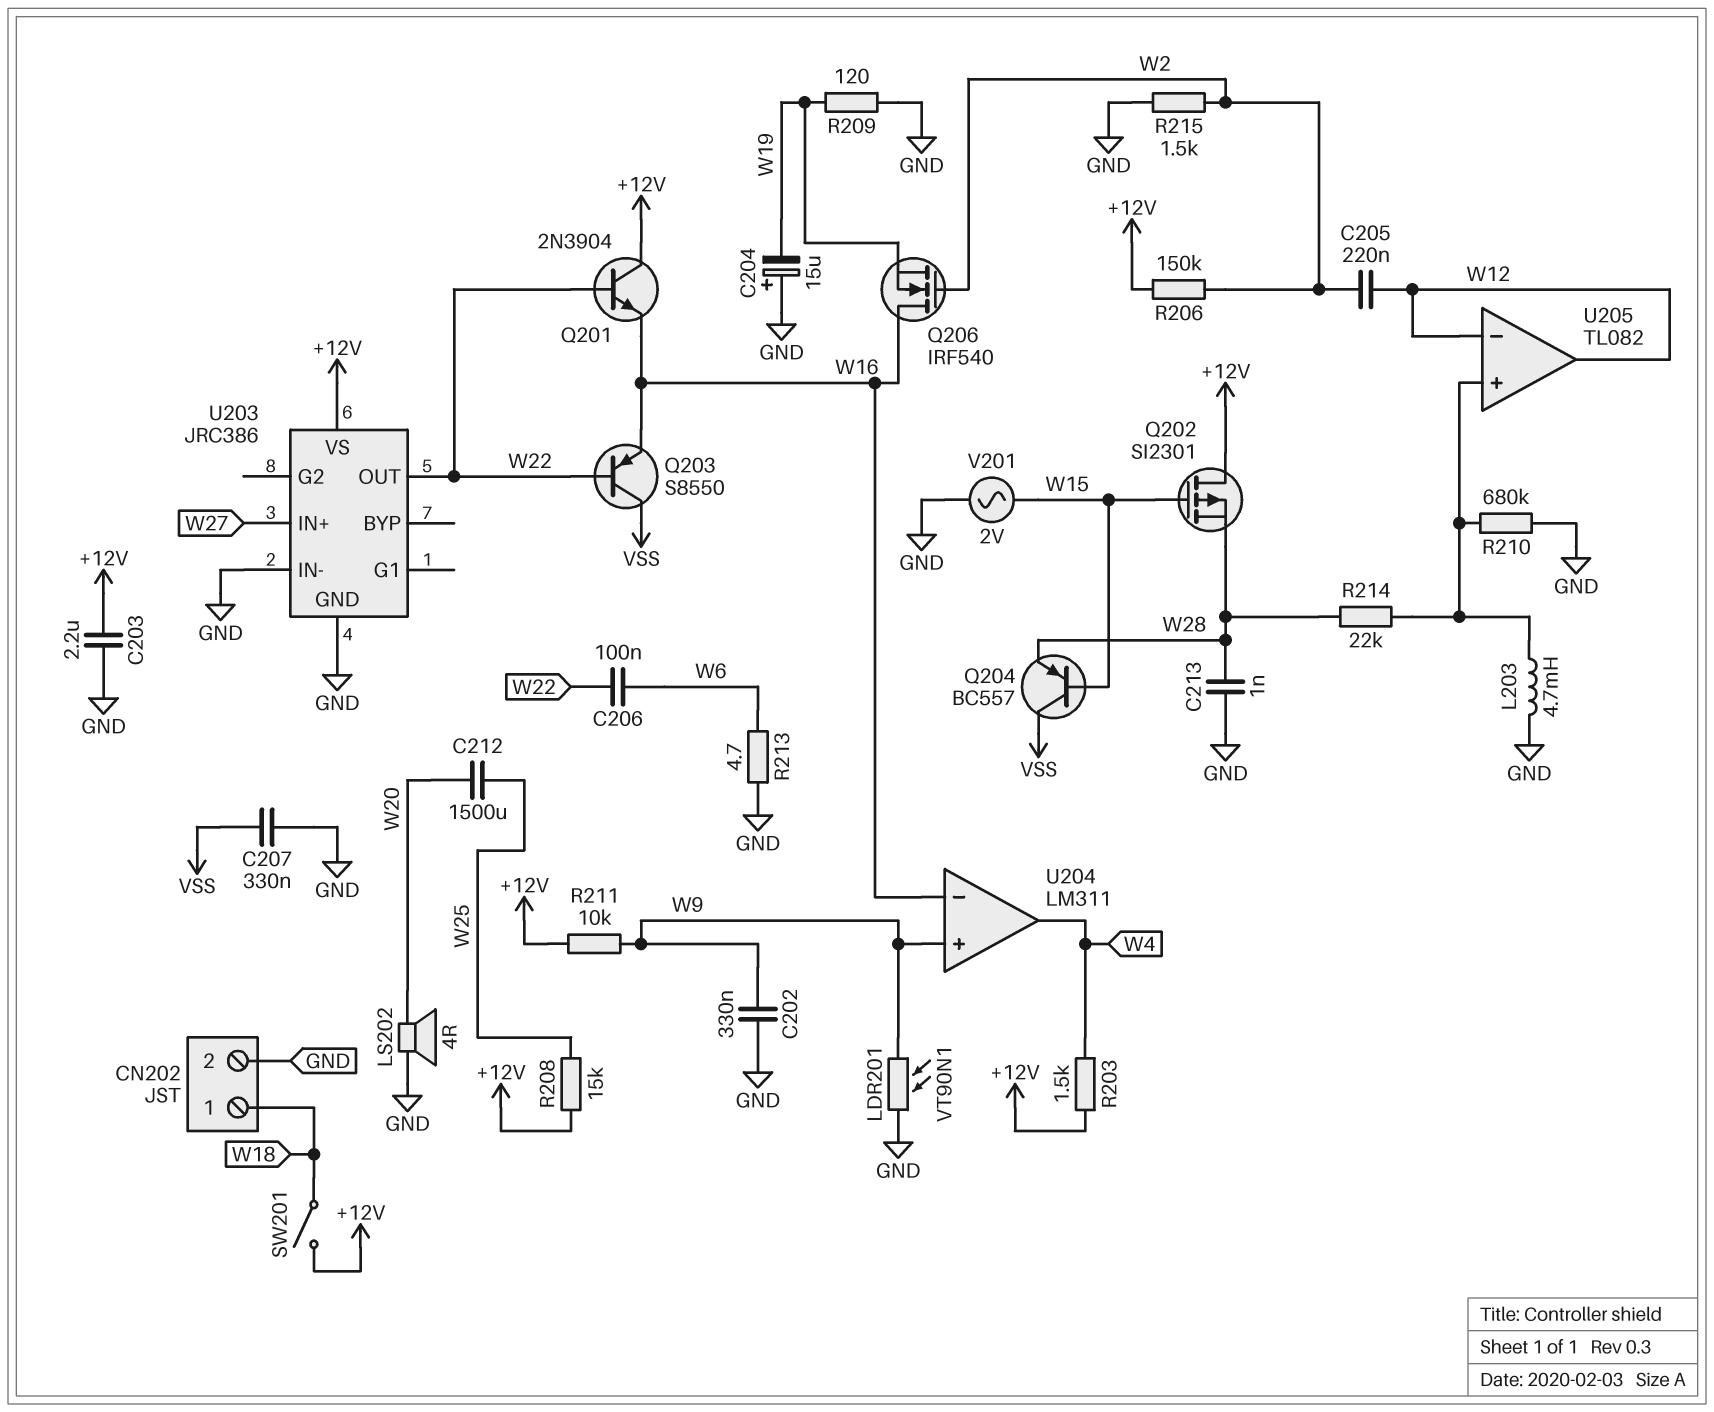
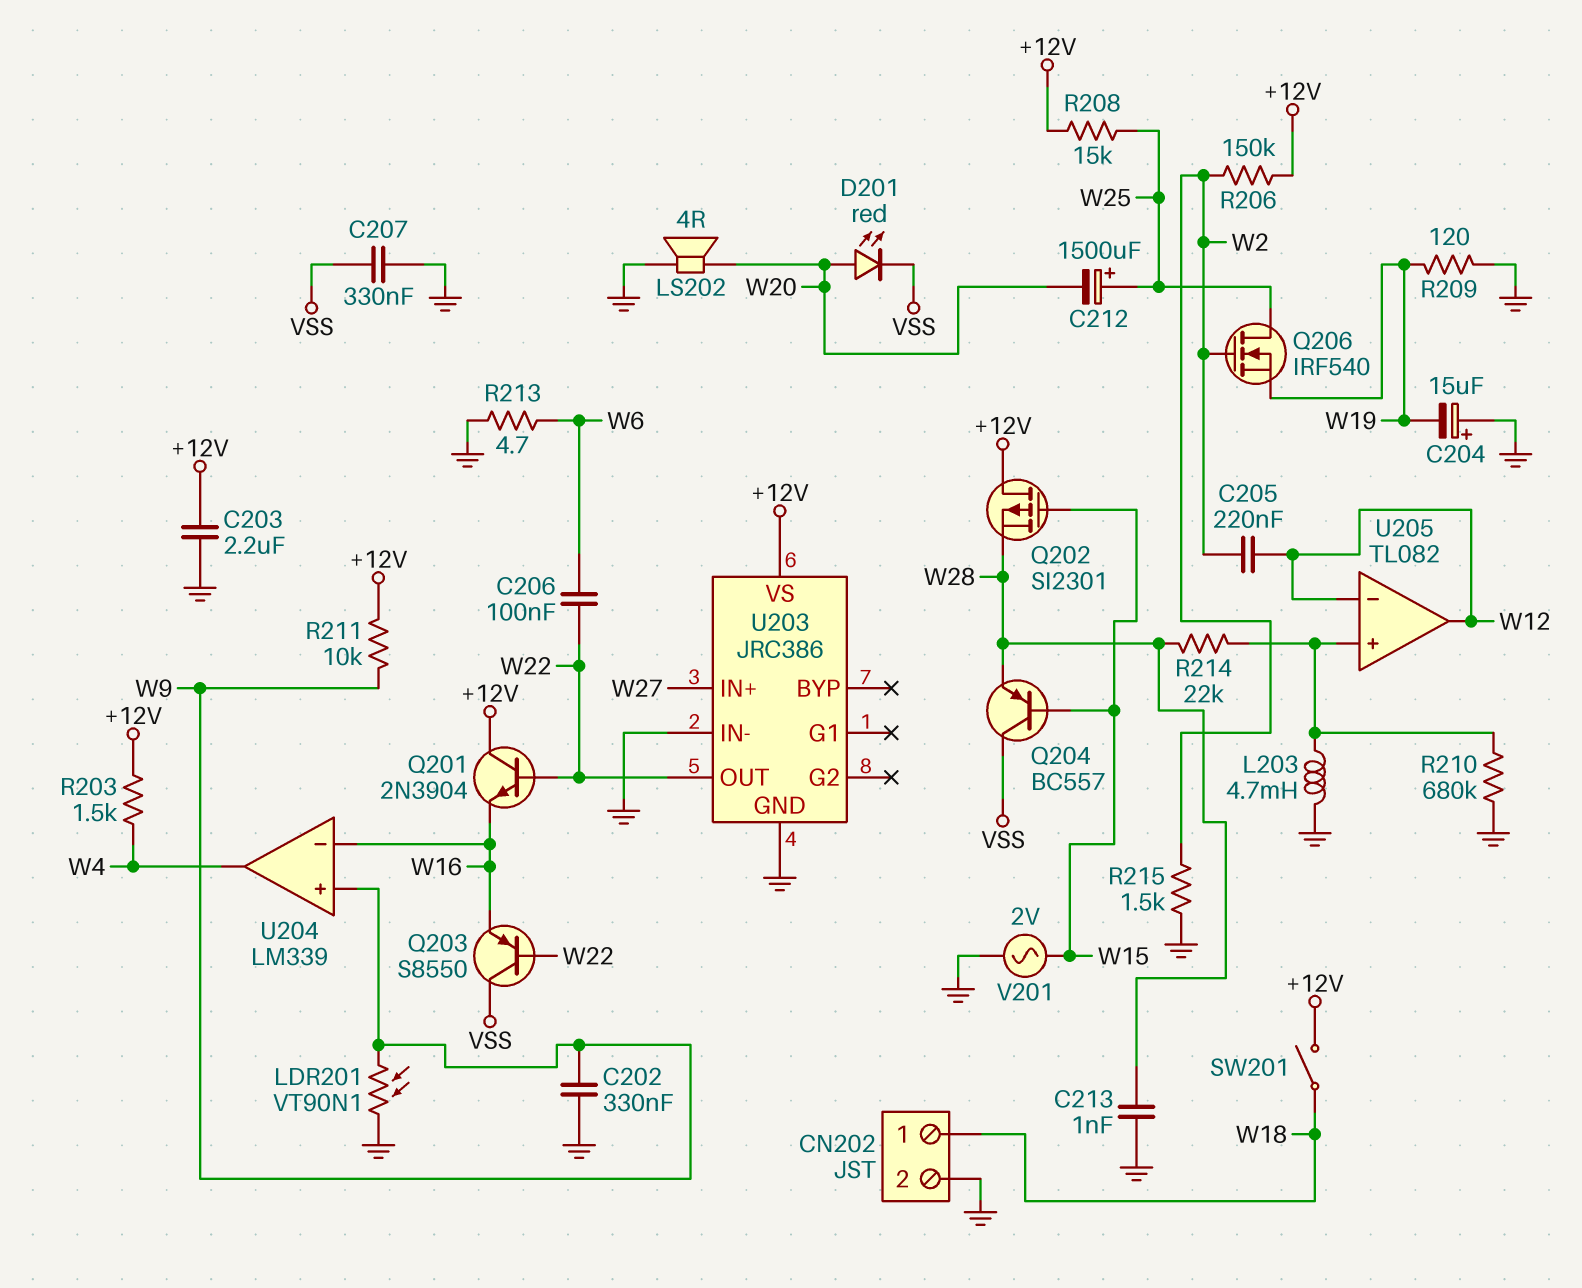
C212: 1500uF (W20, W25) -> 1500uF (plus W25, minus W20)
D201: none -> LED red (A W20, K VSS)
Q206: NMOS IRF540 (G W2, D W16, S W19) -> NMOS IRF540 (G W2, D W25, S W19)
U204: LM311 -> LM339

